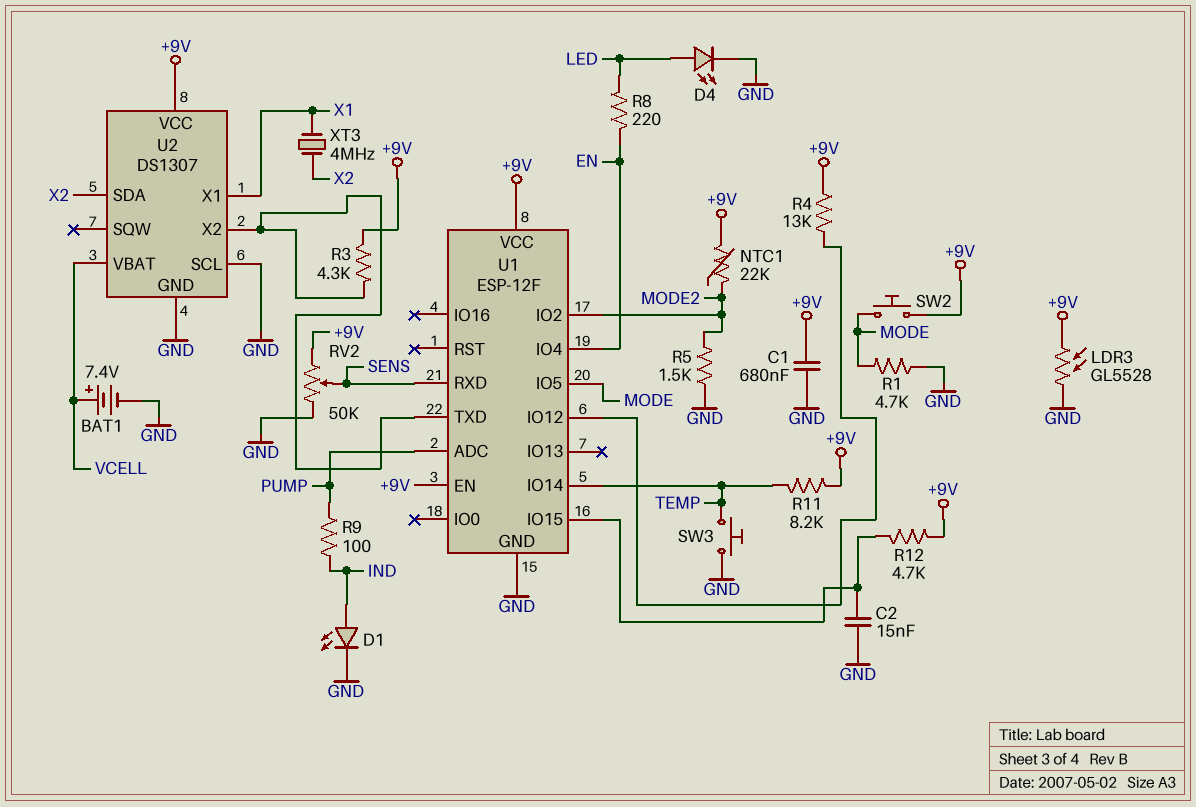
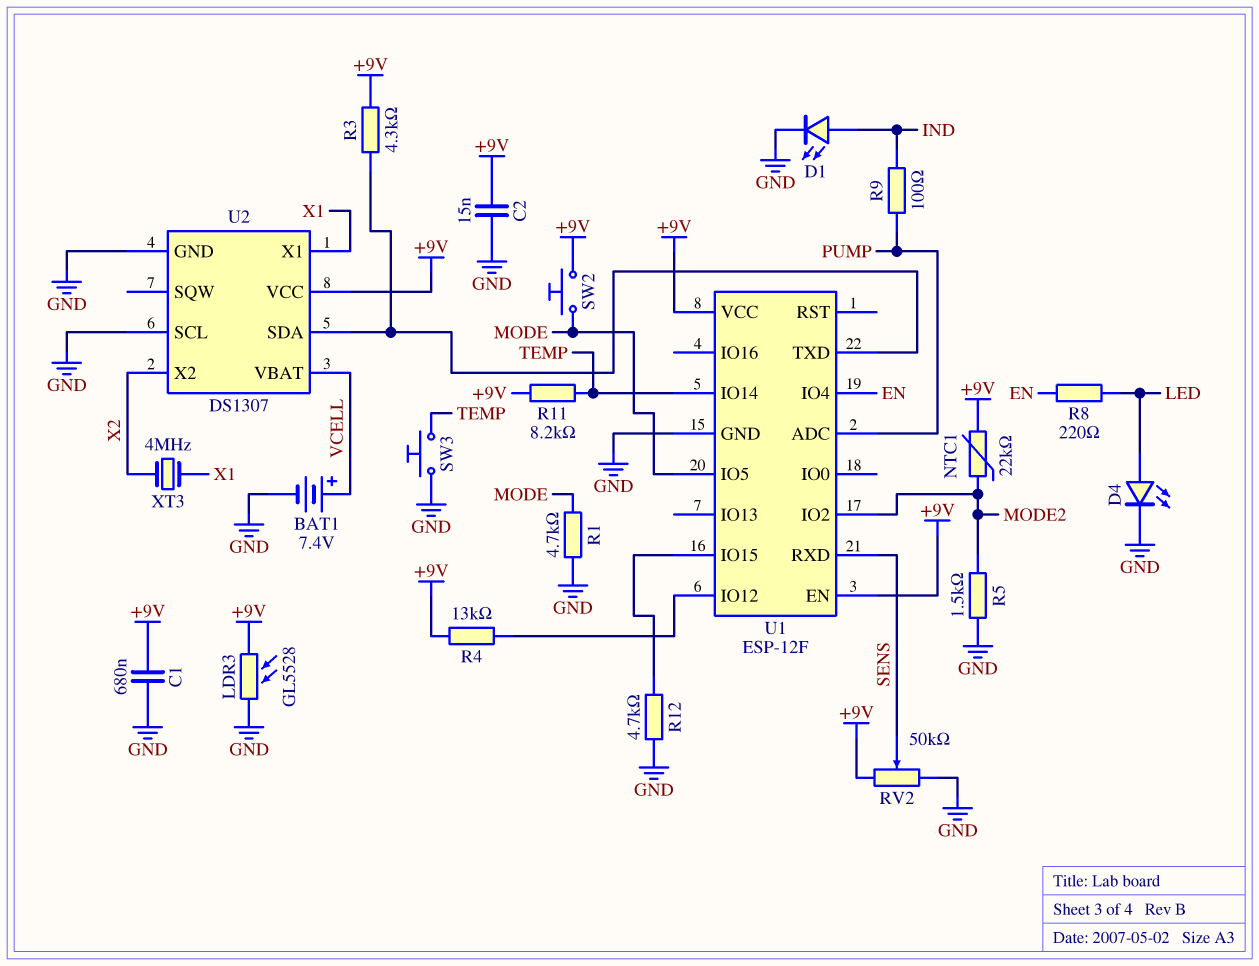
C2: 15nF (GND, U1/IO15) -> 15nF (+9V, GND)
R12: 4.7k (+9V, U1/IO15) -> 4.7k (GND, U1/IO15)
U2 pin SDA: X2 -> U1/TXD
U2 pin X2: U1/TXD -> X2

